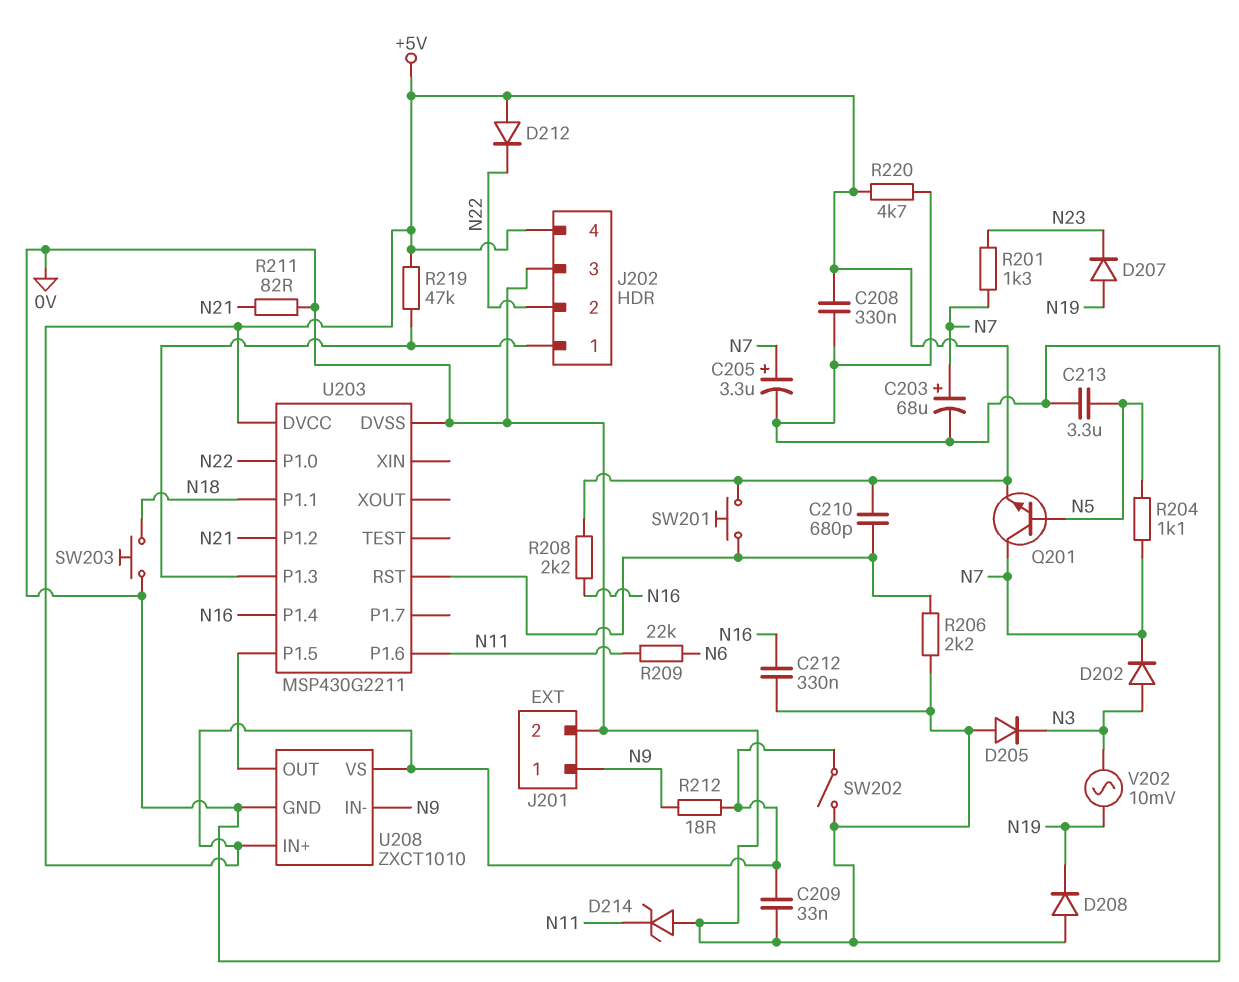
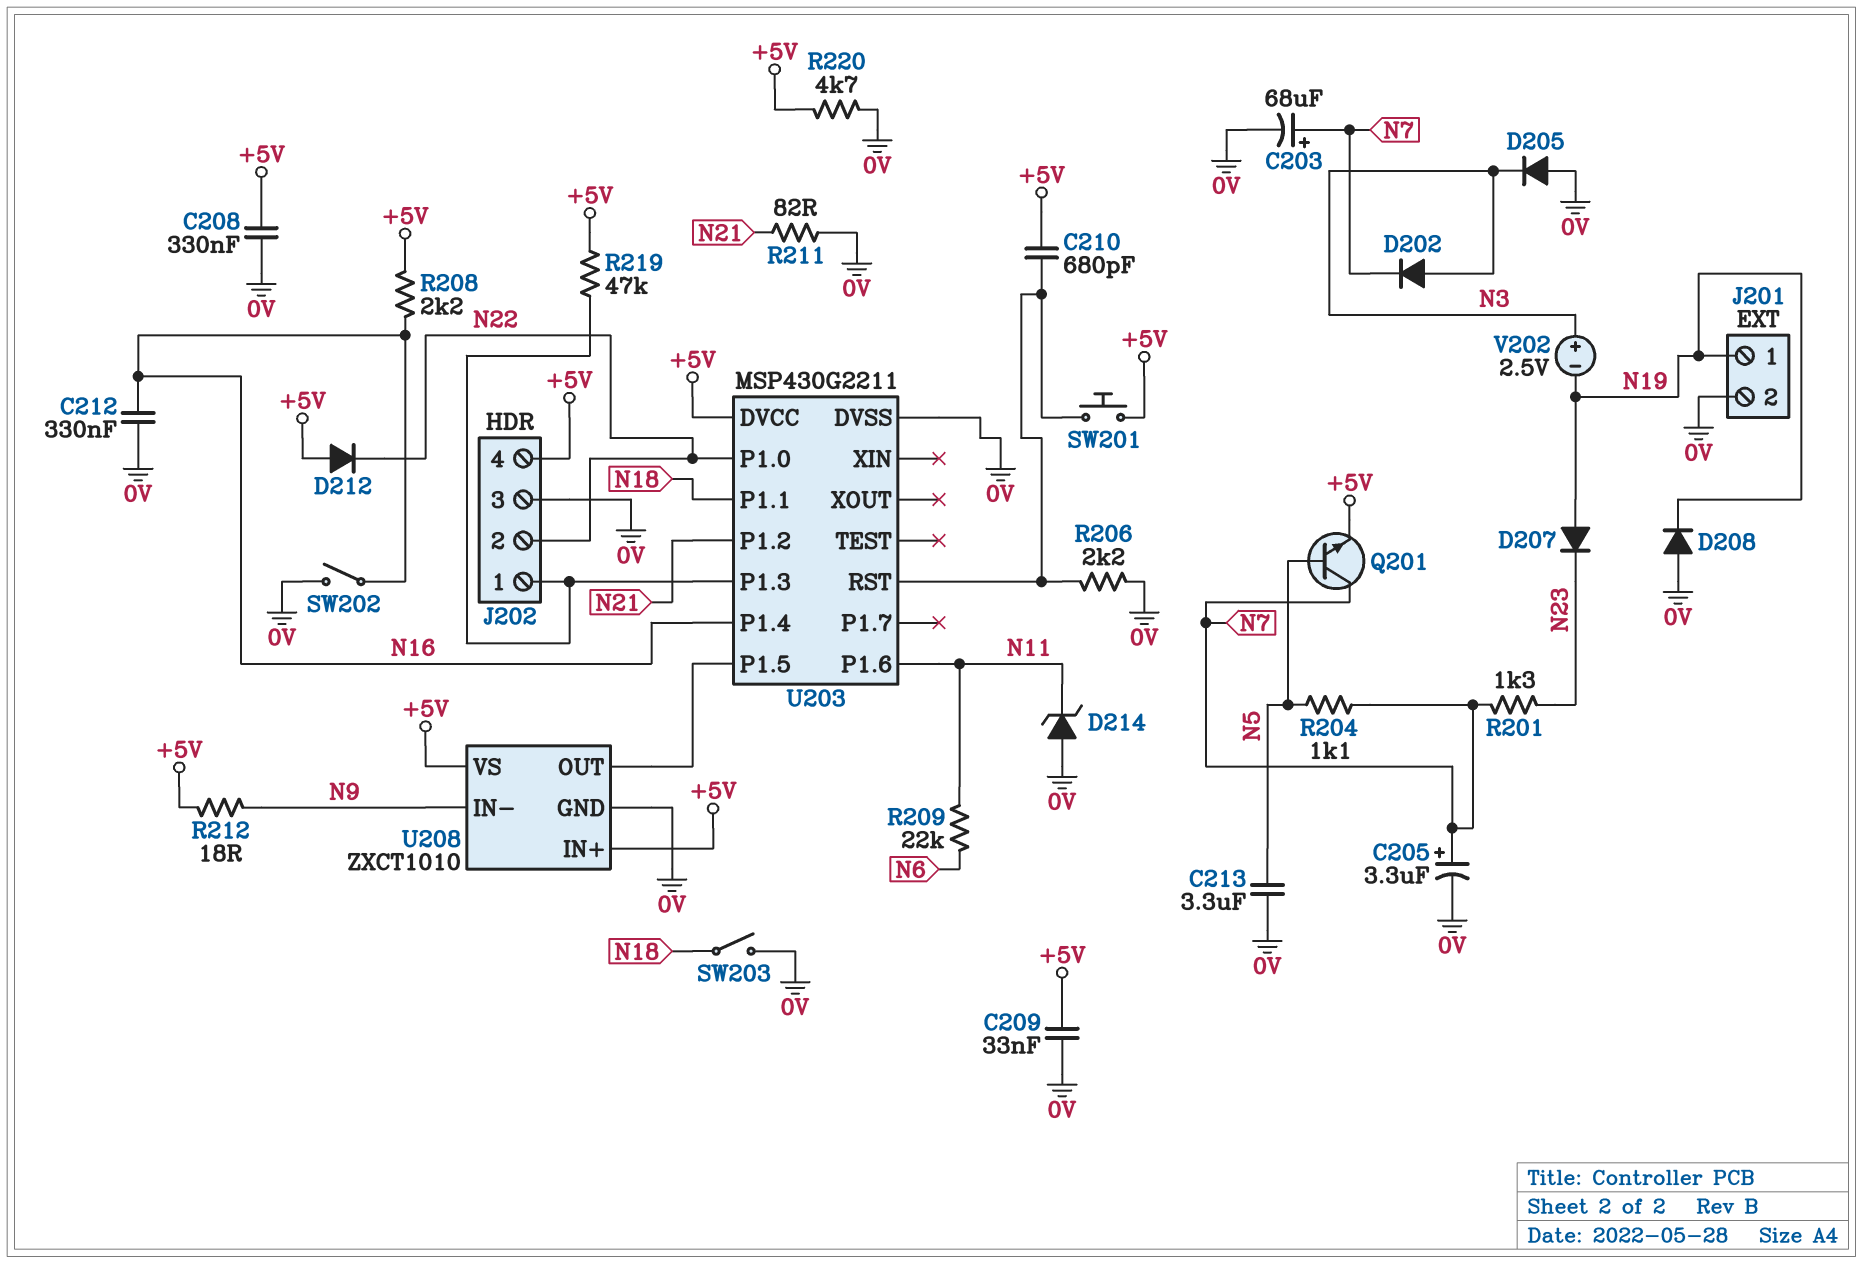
J201 pin 1: N9 -> N19
SW202: switch (+5V, 0V) -> switch (0V, N16)
SW203: button (0V, N18) -> switch (0V, N18)
V202: AC 10mV (N3, N19) -> 2.5V (plus N3, minus N19)

